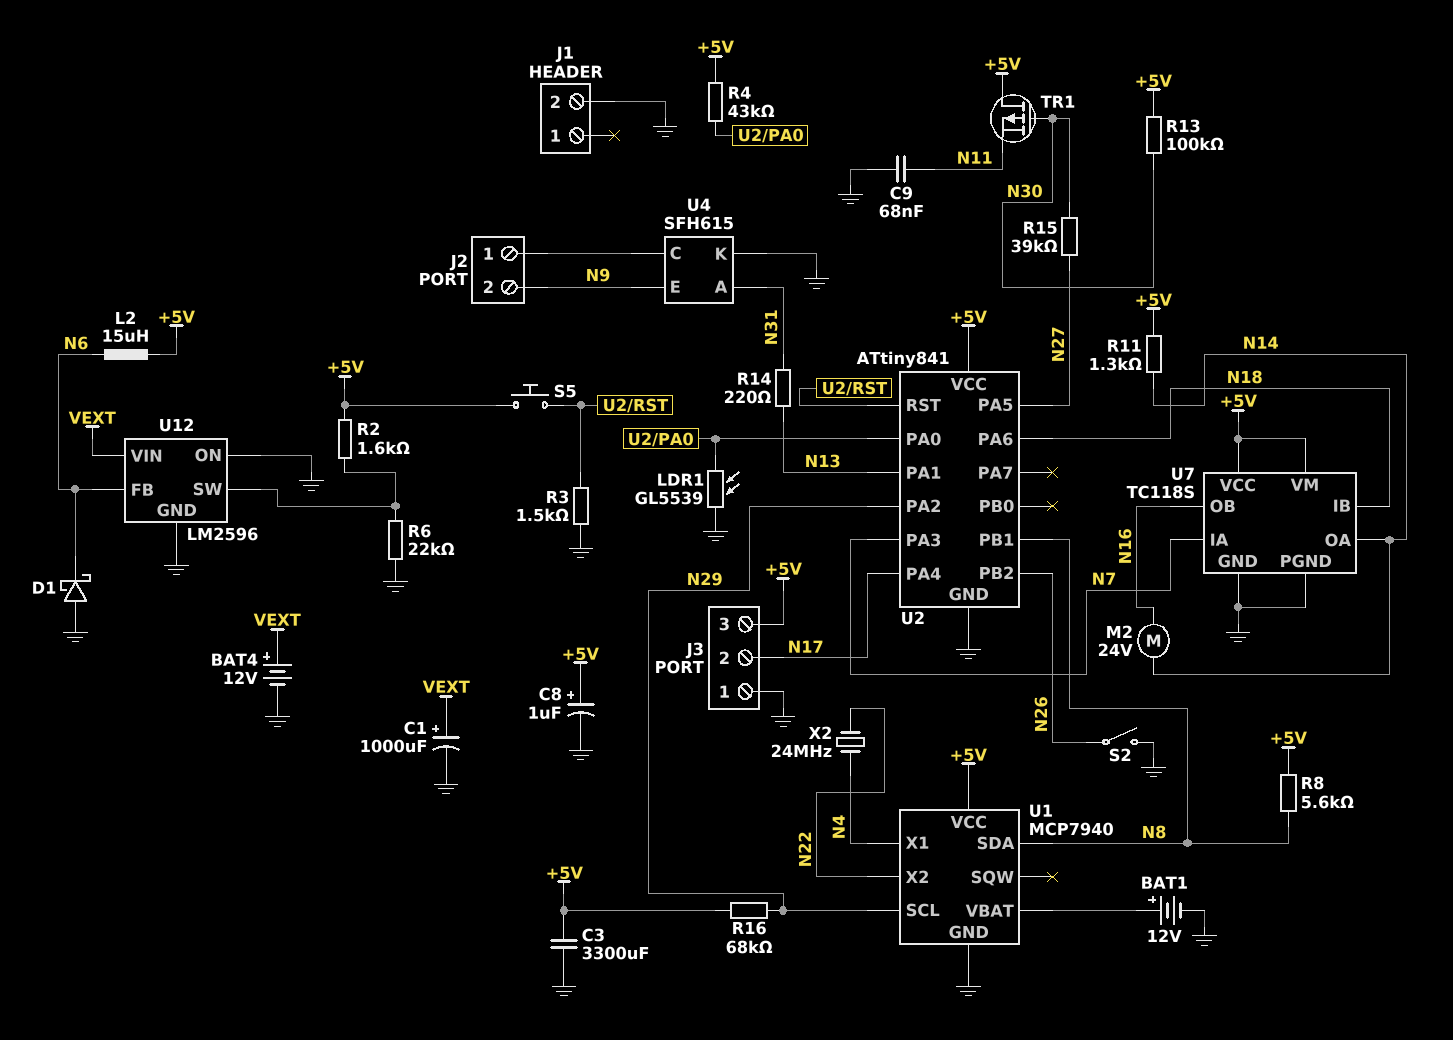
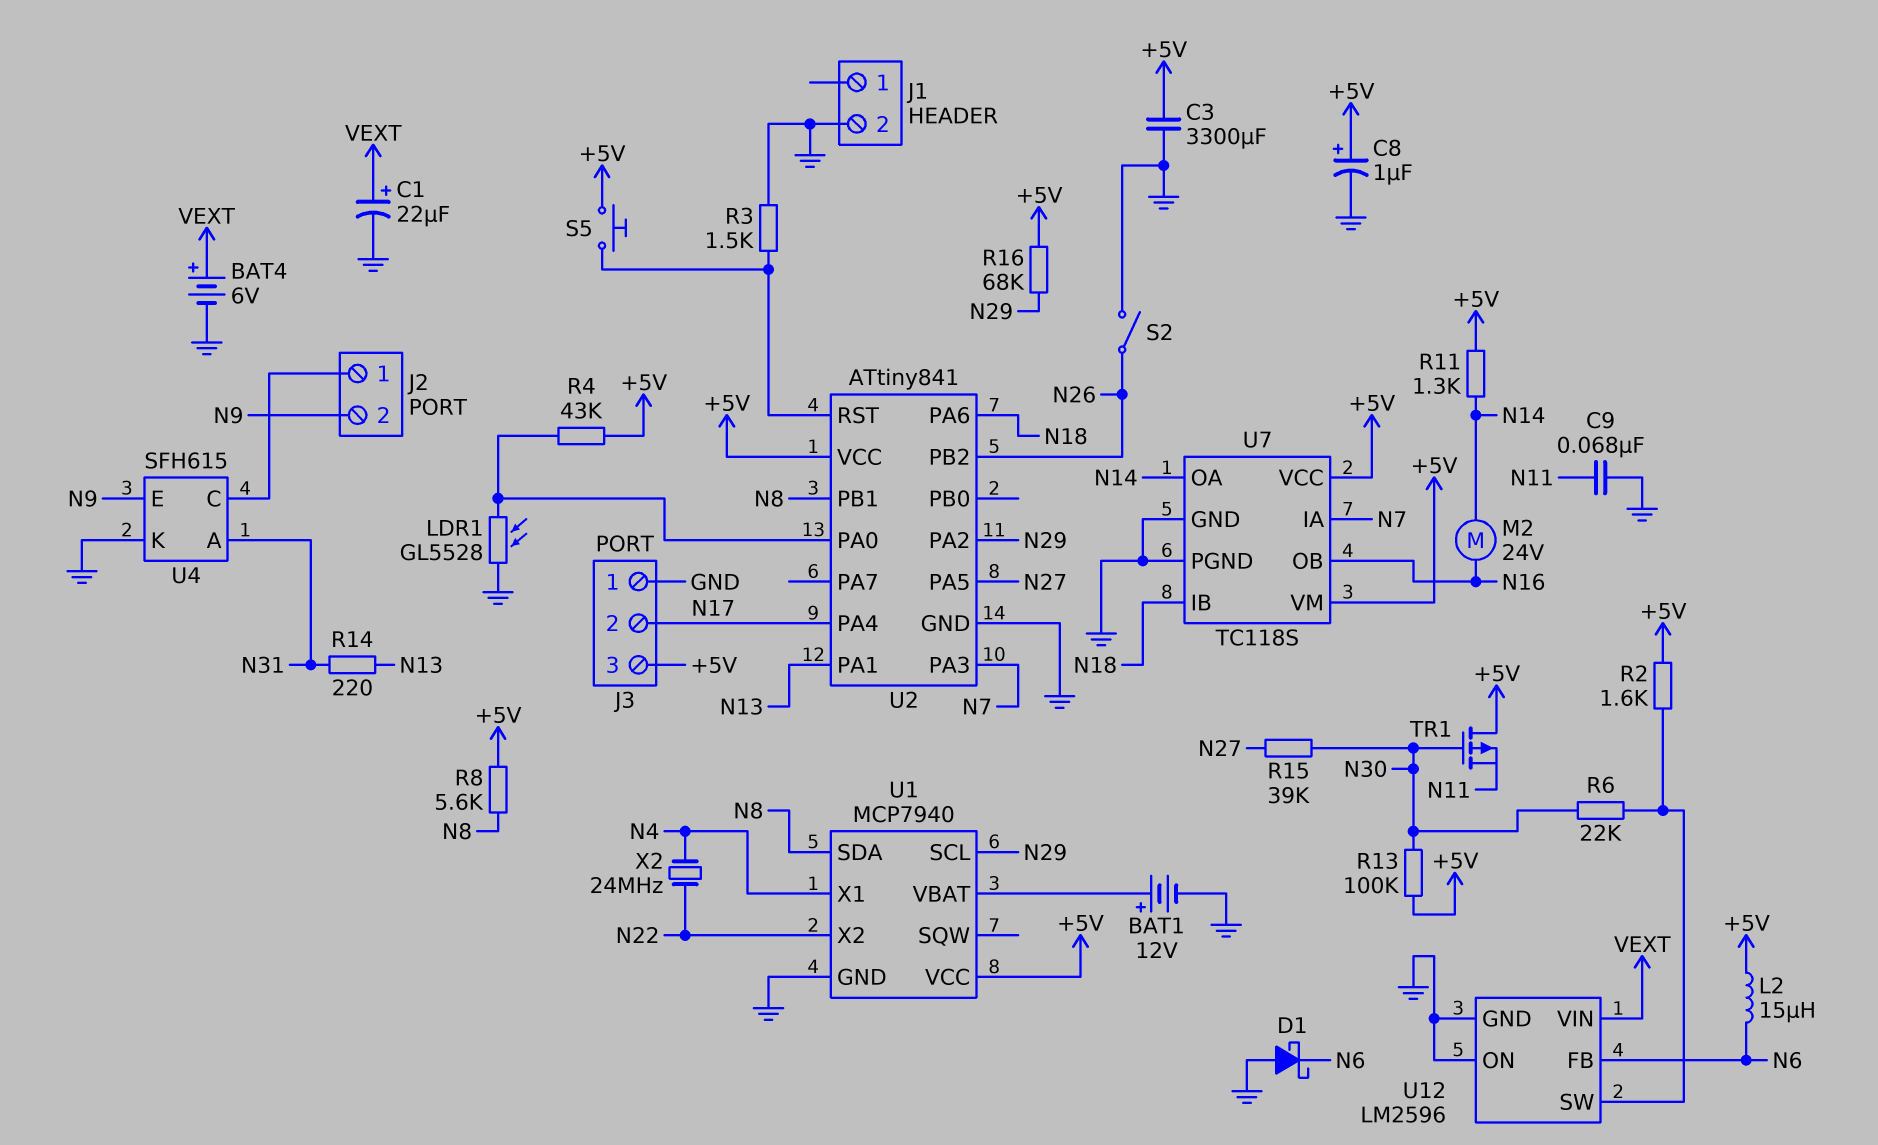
BAT4: 12V (plus VEXT, minus GND) -> 6V (plus VEXT, minus GND)
C1: 1000uF (plus VEXT, minus GND) -> 22uF (plus VEXT, minus GND)
LDR1: GL5539 (GND, U2/PA0) -> GL5528 (GND, U2/PA0)
R6: 22k (GND, U12/SW) -> 22k (N30, U12/SW)

